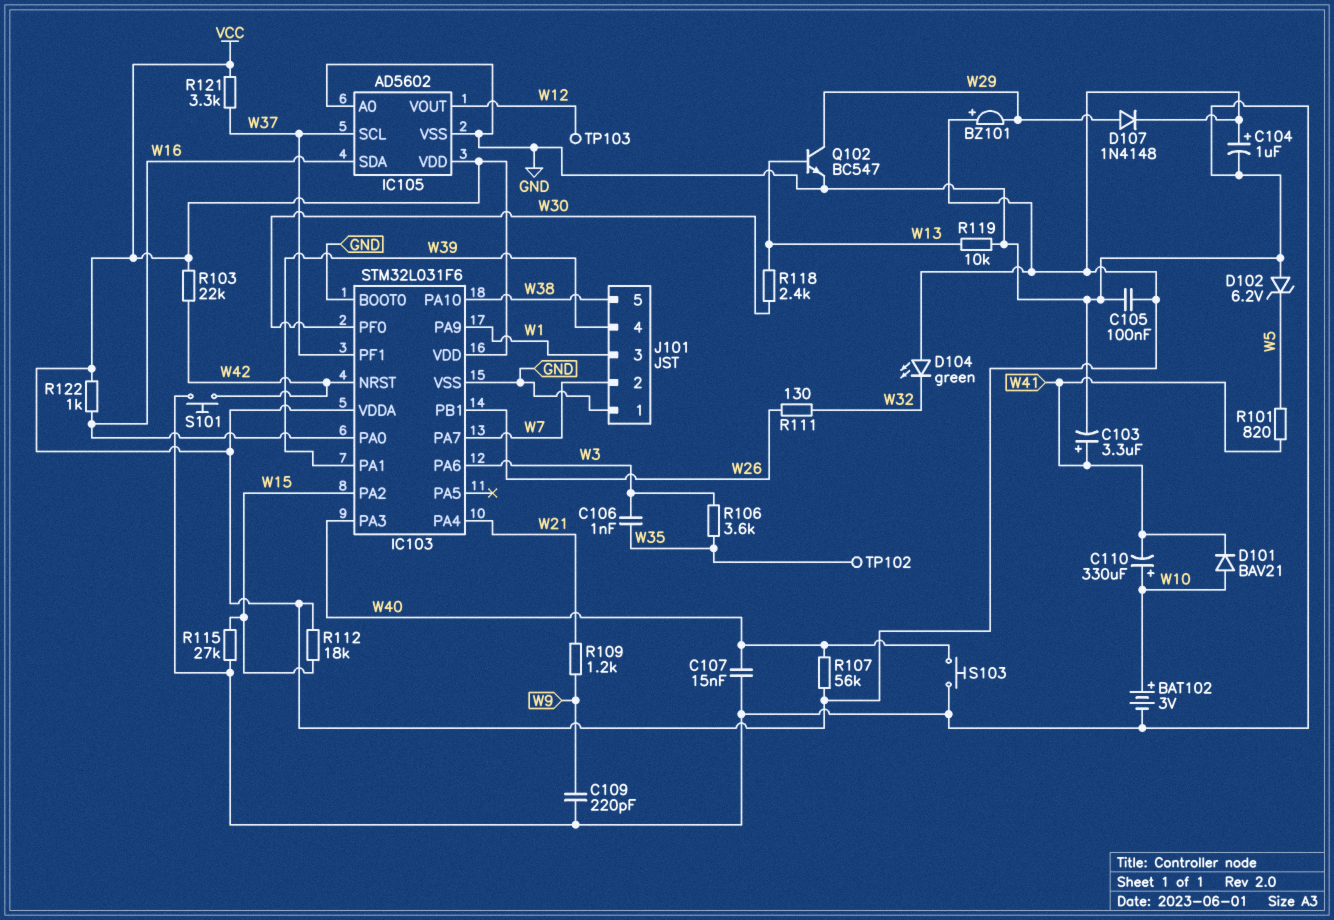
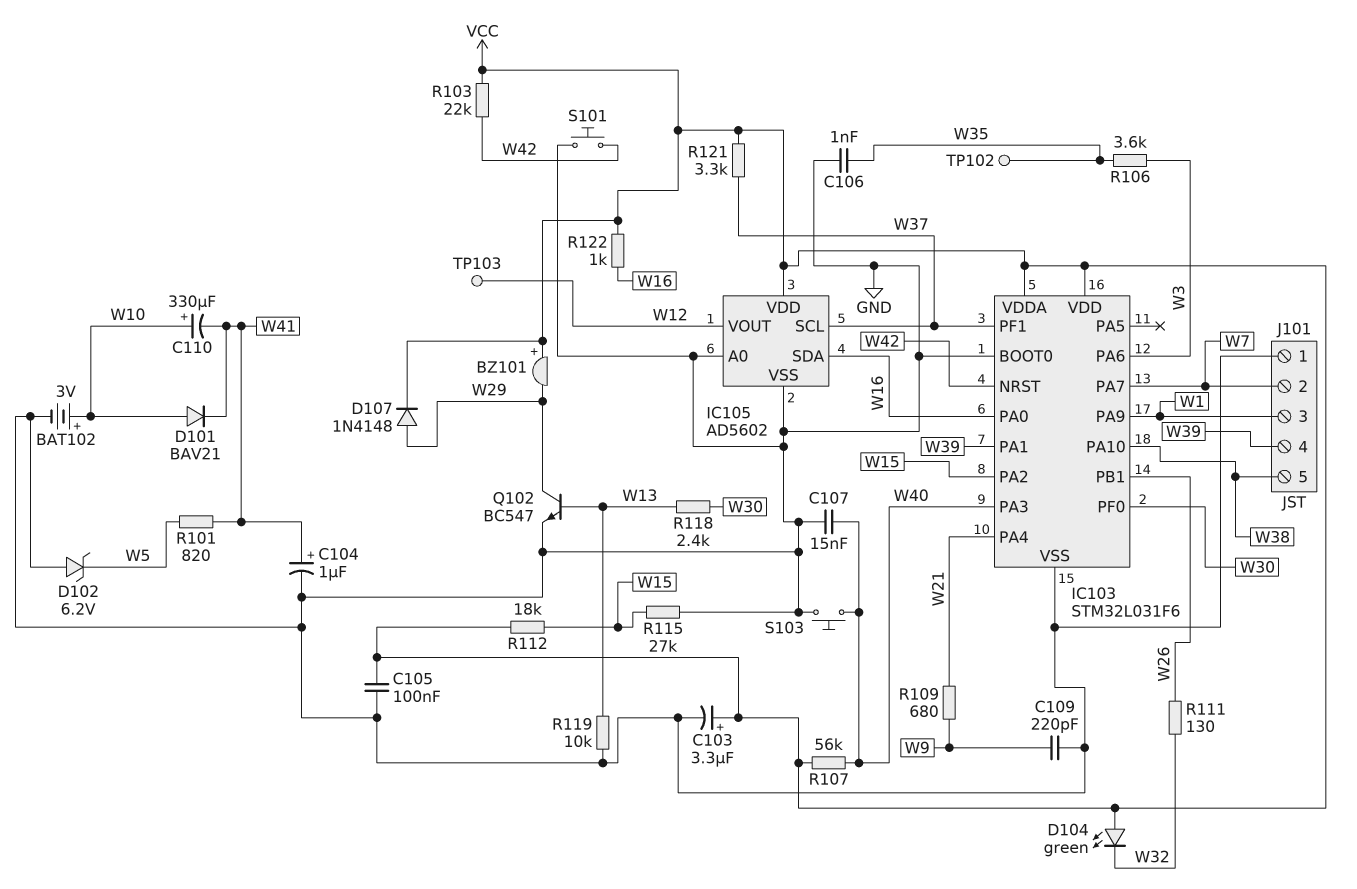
C103: 3.3uF (plus W41, minus GND) -> 3.3uF (plus VCC, minus GND)
C104: 1uF (plus VCC, minus GND) -> 1uF (plus W41, minus GND)
C106: 1nF (W3, W35) -> 1nF (GND, W35)
R109: 1.2k (W9, W21) -> 680 (W9, W21)

